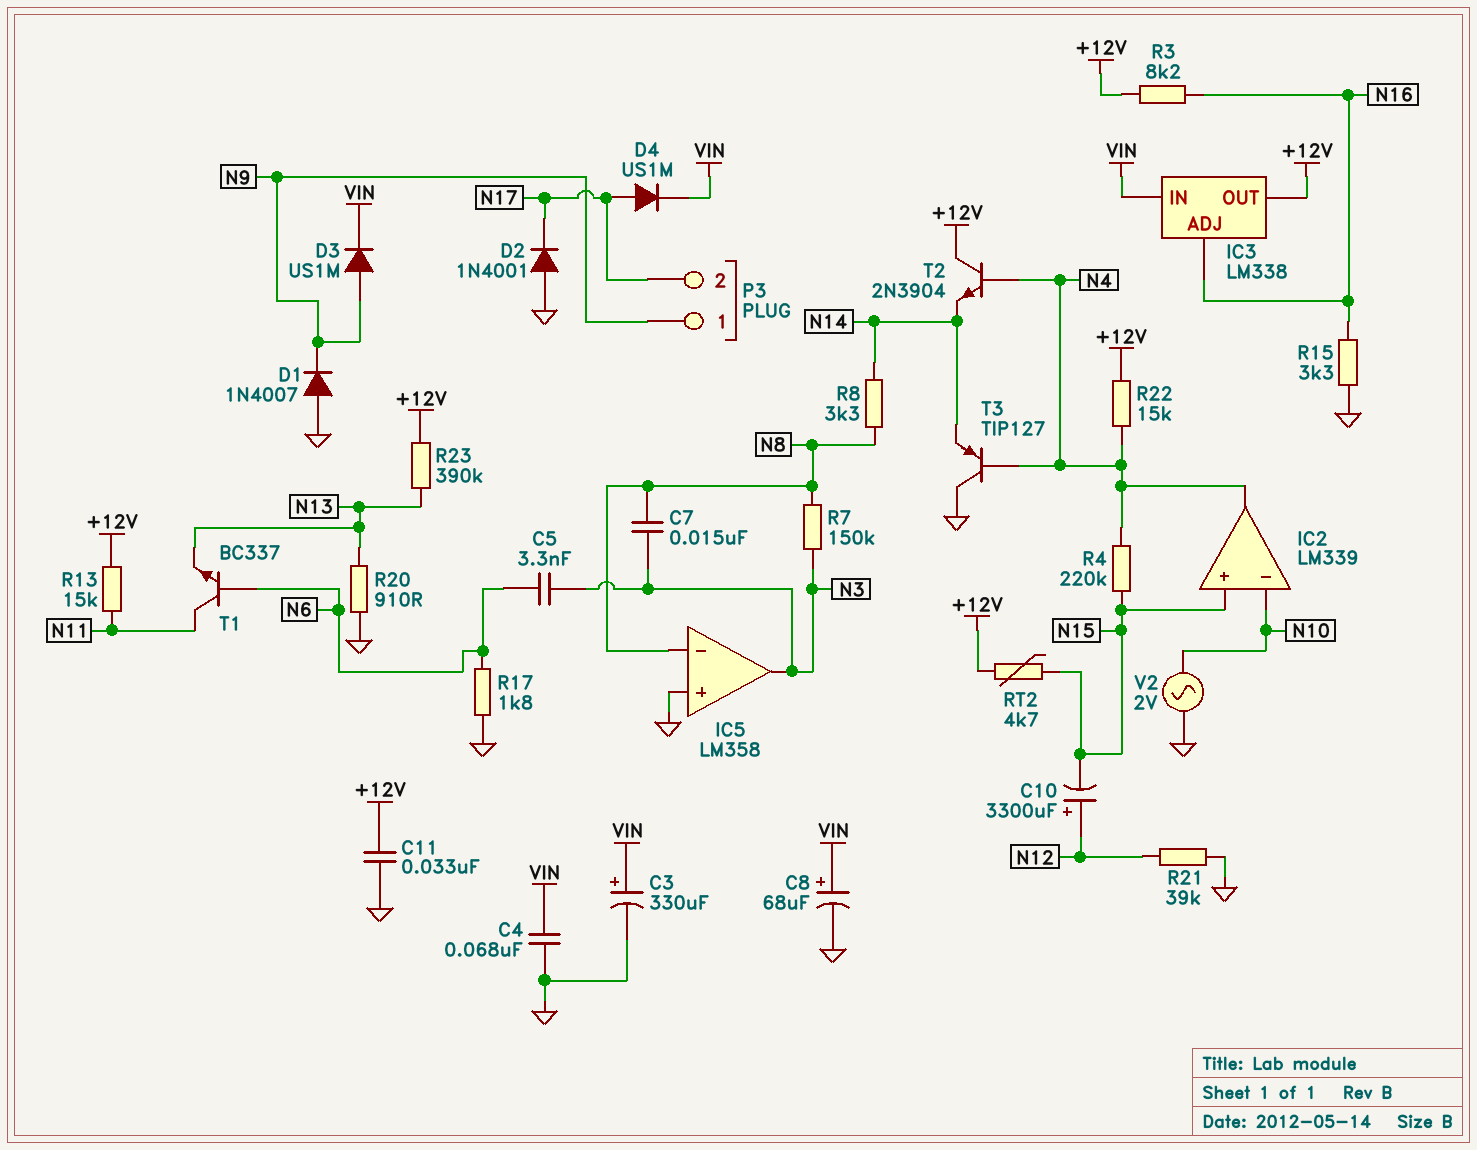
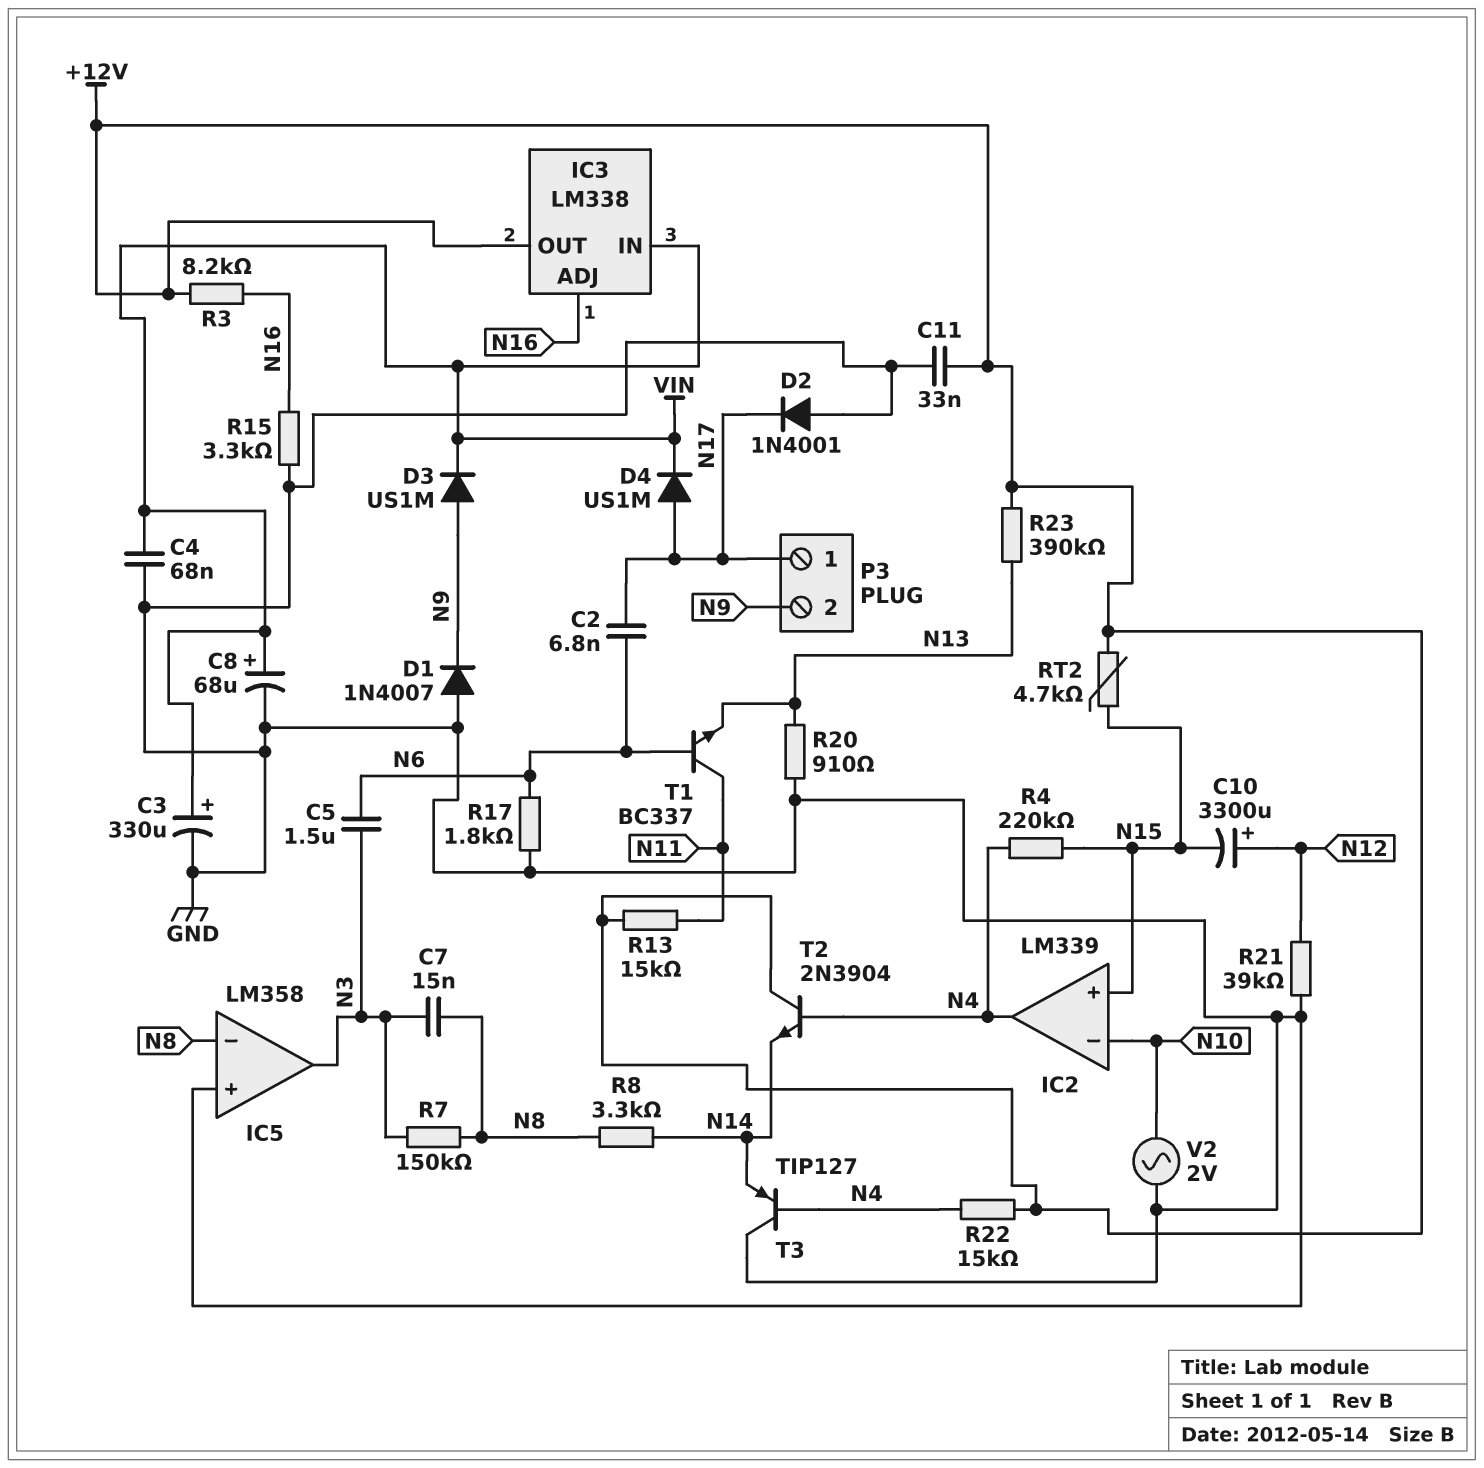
C2: none -> 6.8nF (N6, N17)
C5: 3.3nF (N3, N6) -> 1.5uF (N3, N6)
P3 pin 1: N9 -> N17
P3 pin 2: N17 -> N9

